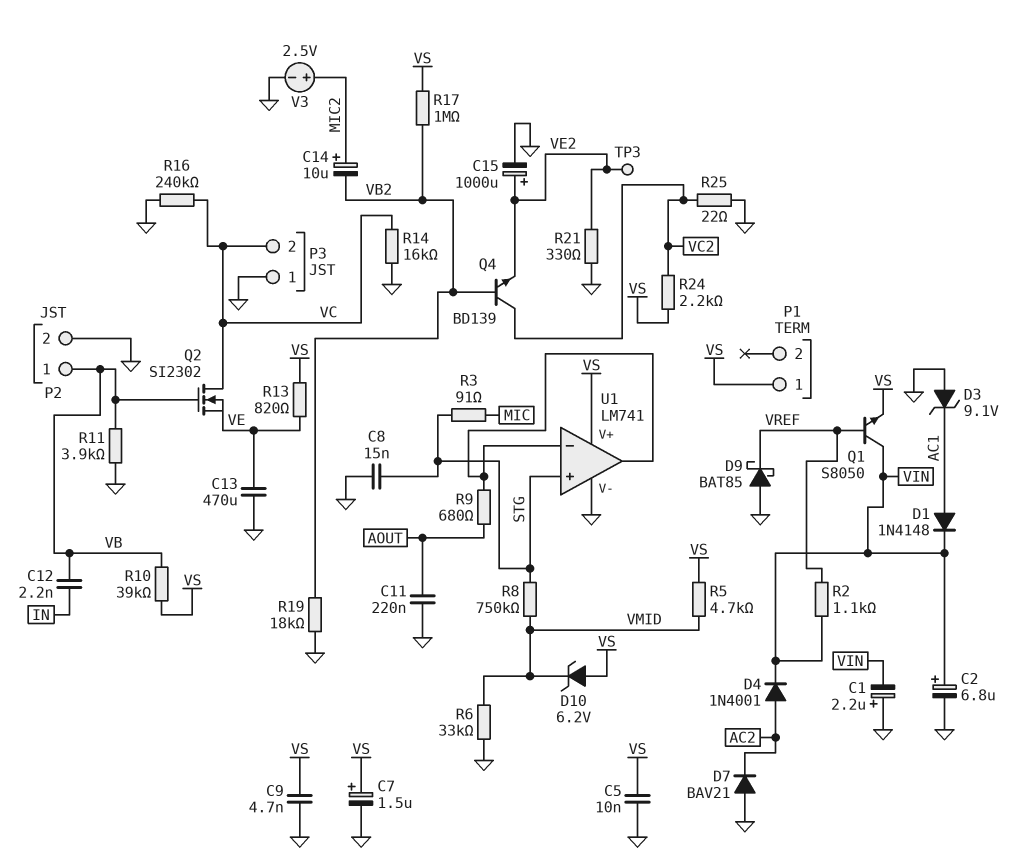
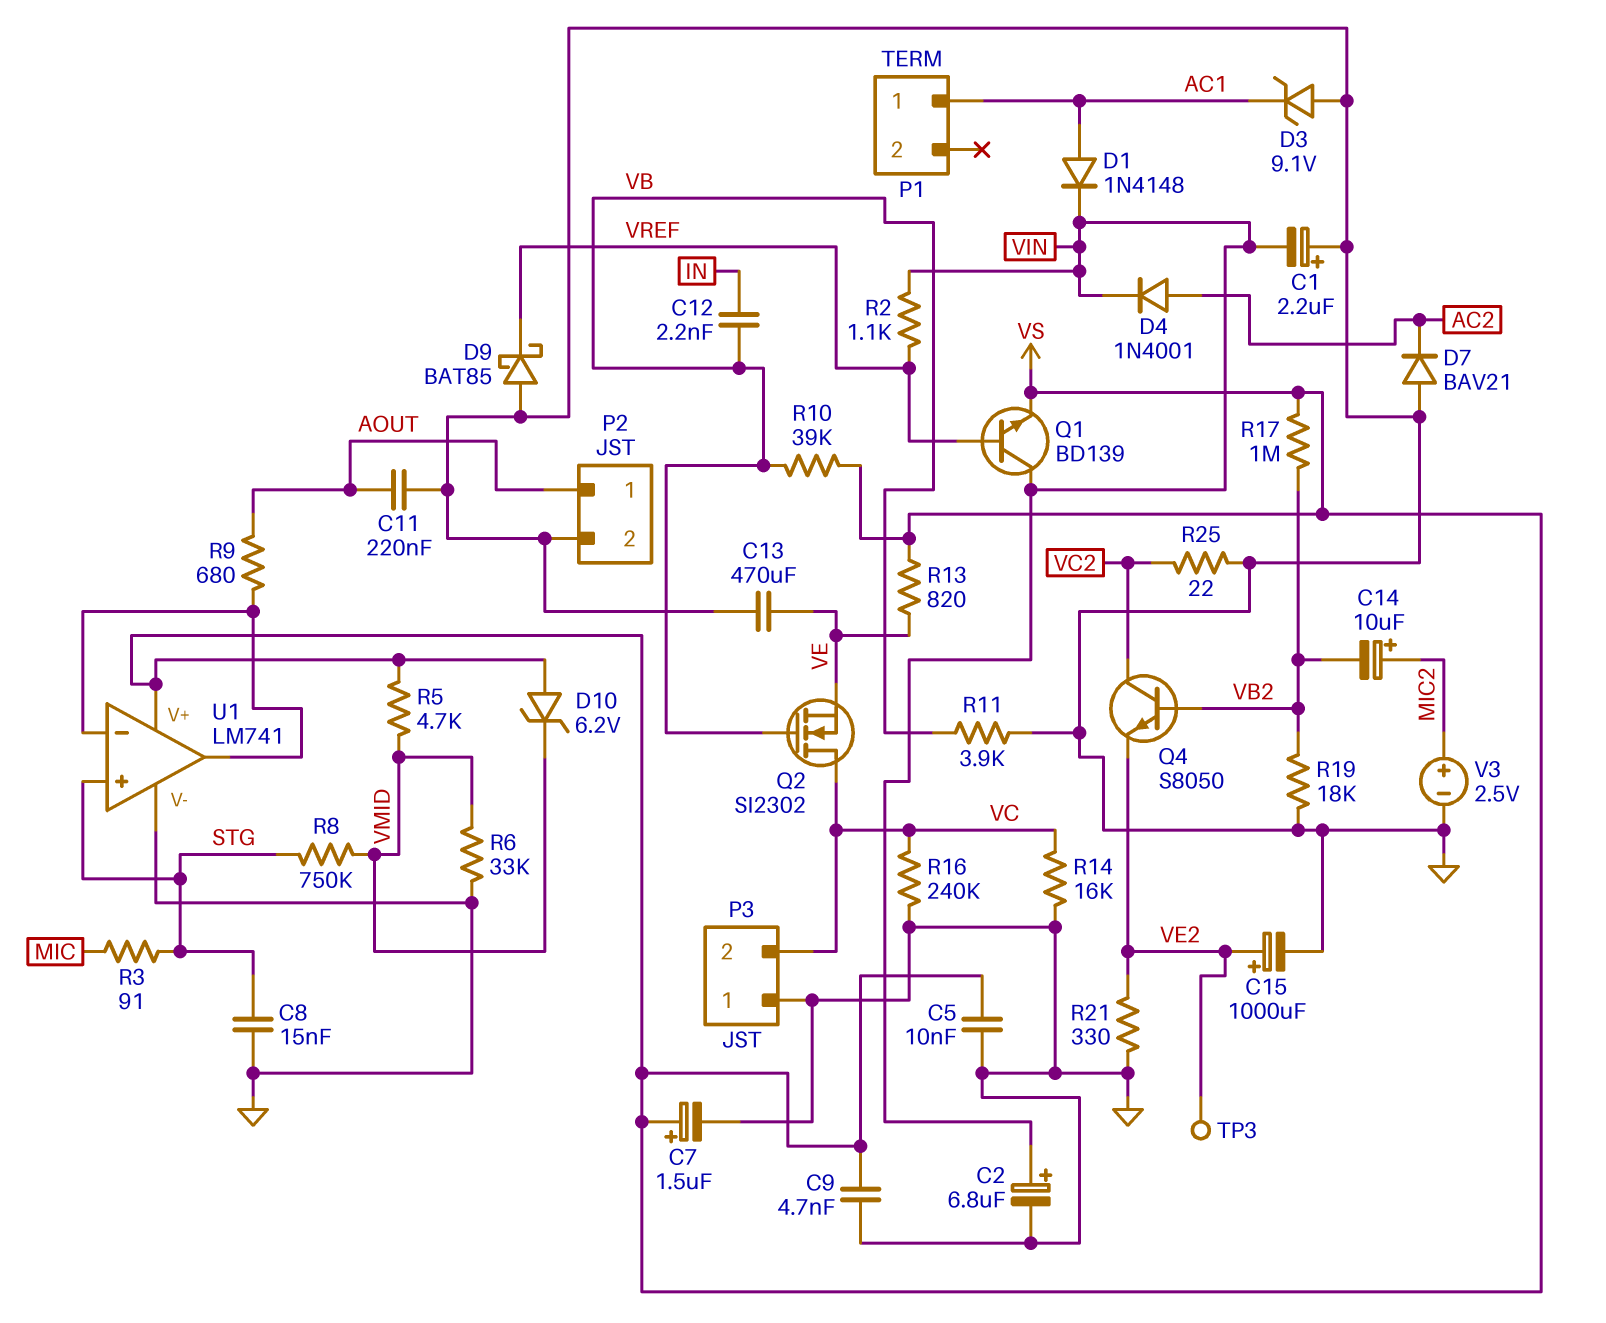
P1 pin 1: VS -> AC1
P2 pin 1: VB -> AOUT
Q1: NPN S8050 (B VREF, C VIN, E VS) -> NPN BD139 (B VREF, C VIN, E VS)
Q4: NPN BD139 (B VB2, C VC2, E VE2) -> NPN S8050 (B VB2, C VC2, E VE2)
R24: 2.2k (VC2, VS) -> none

